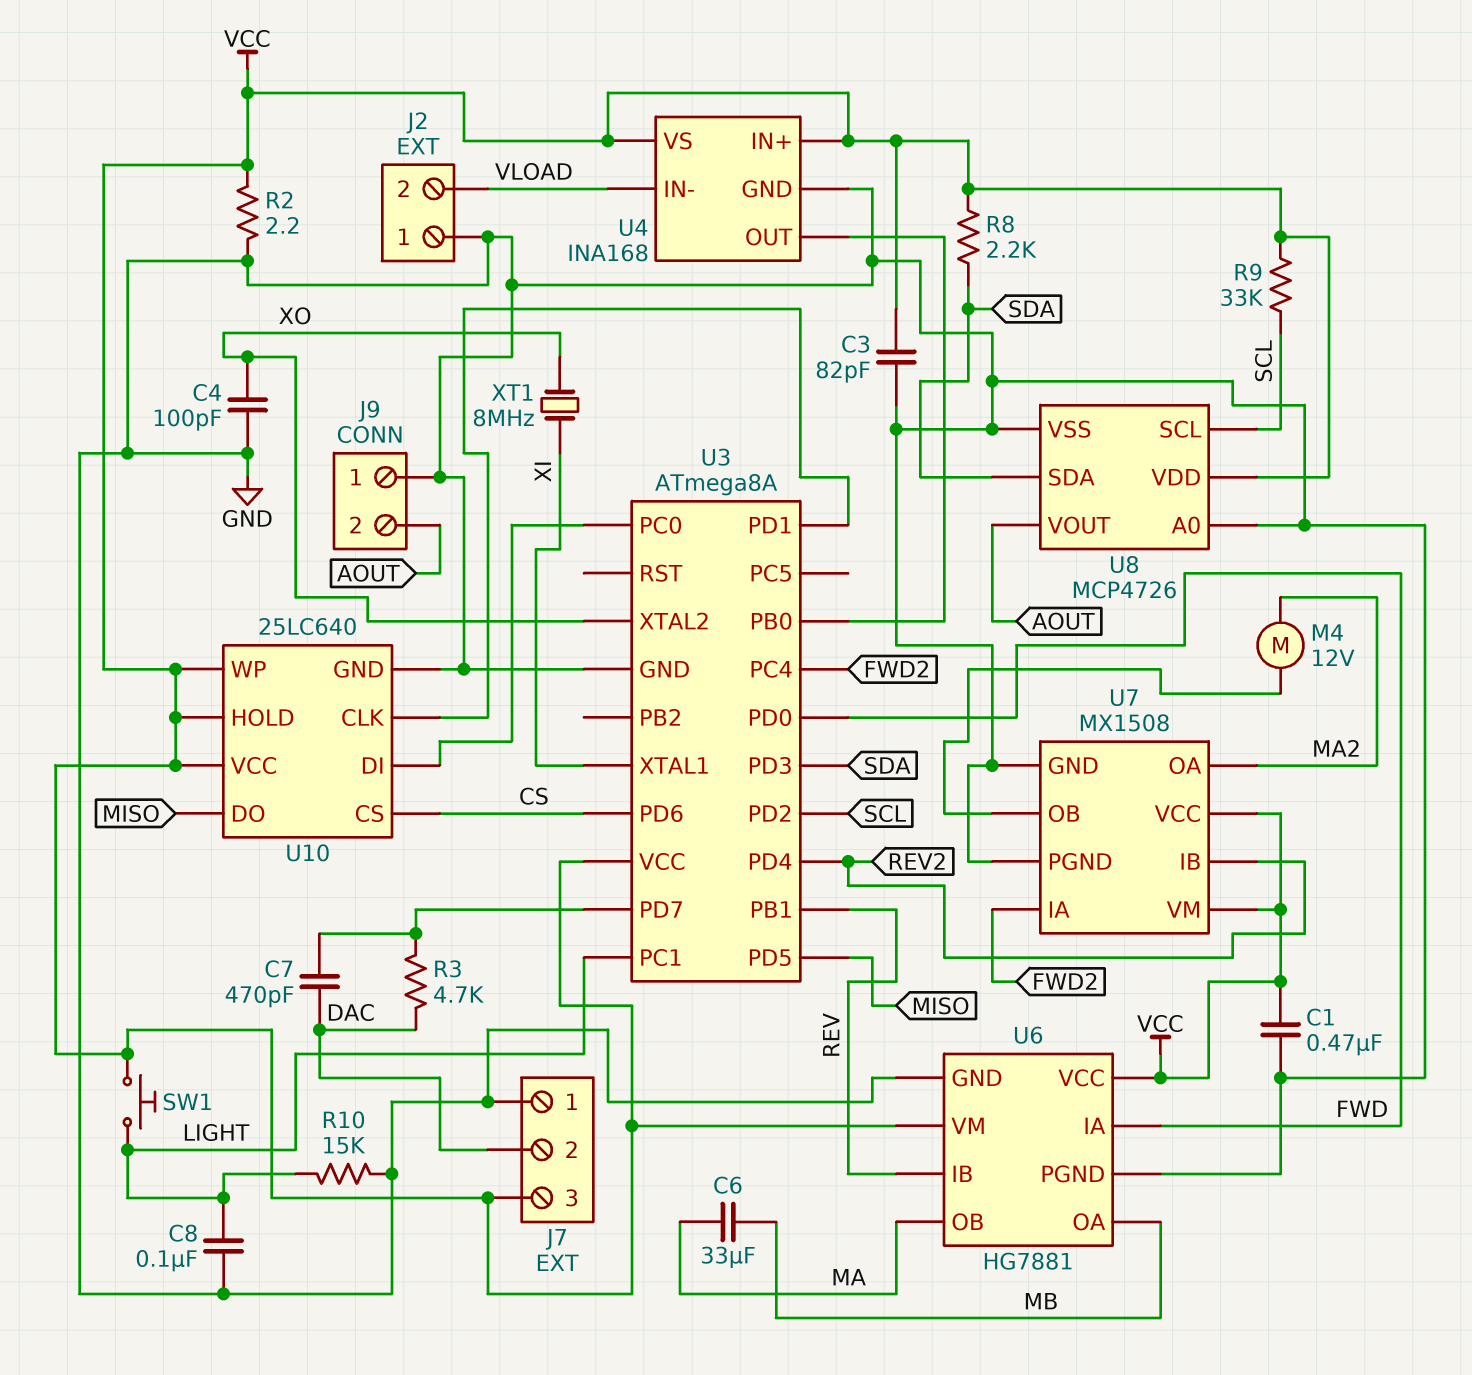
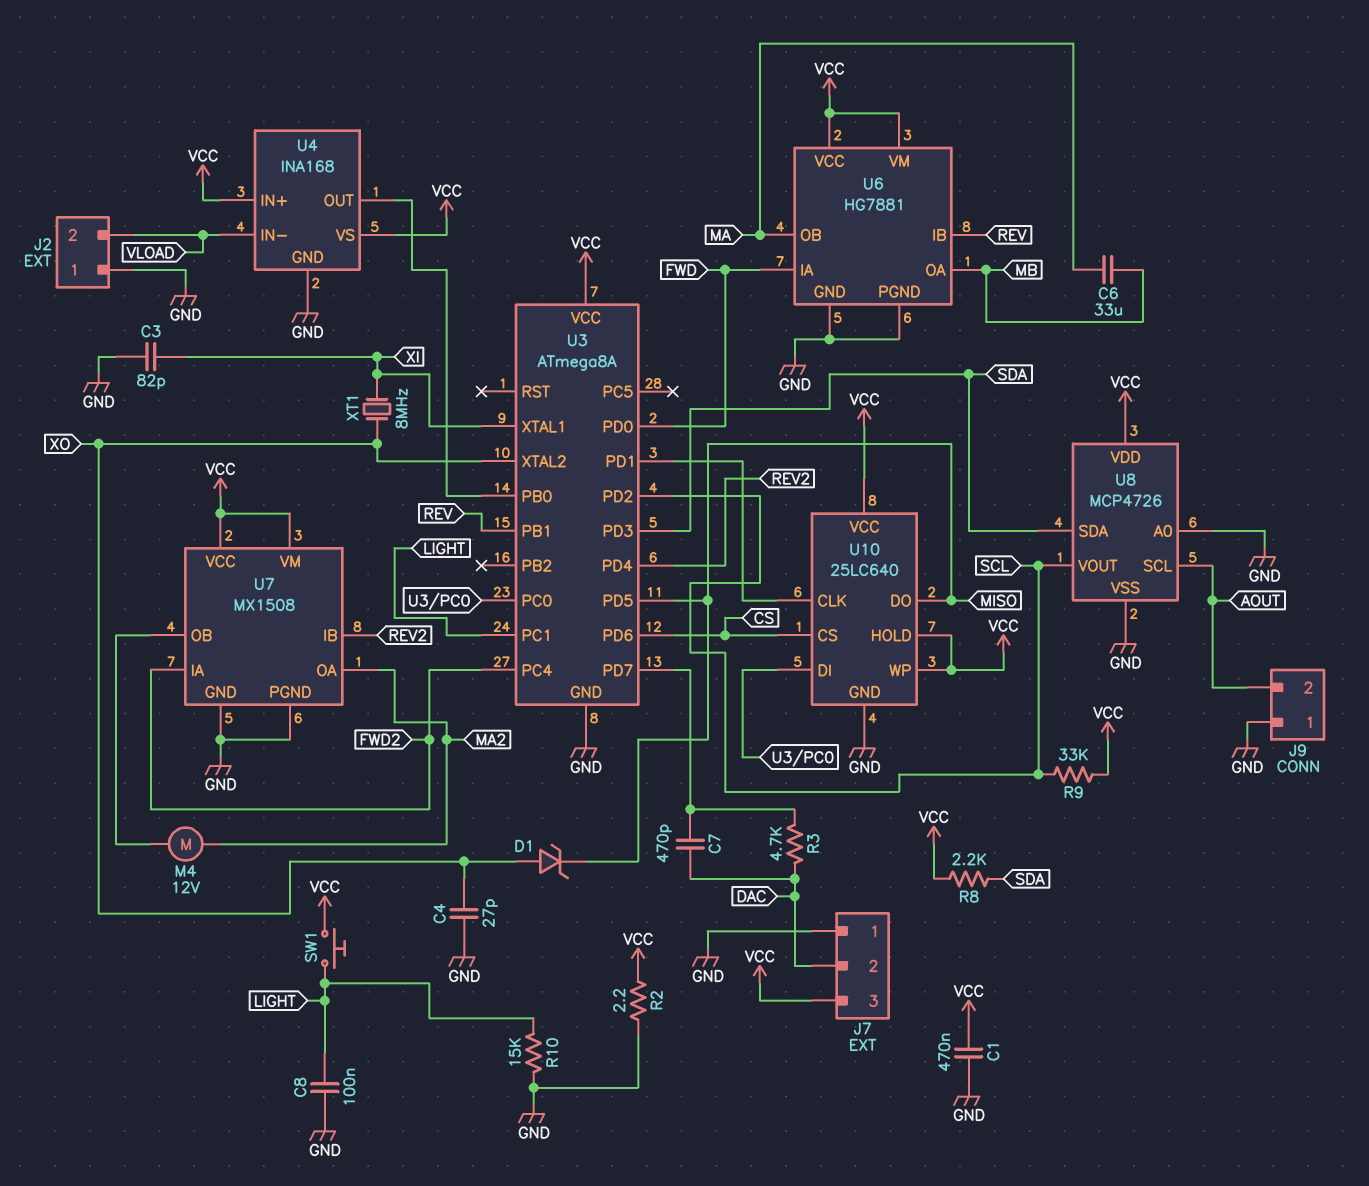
C3: 82pF (GND, VCC) -> 82pF (GND, XI)
C4: 100pF (GND, XO) -> 27pF (GND, XO)
D1: none -> zener (A XO, K MISO)
U8 pin SCL: SCL -> AOUT
U8 pin VOUT: AOUT -> SCL

